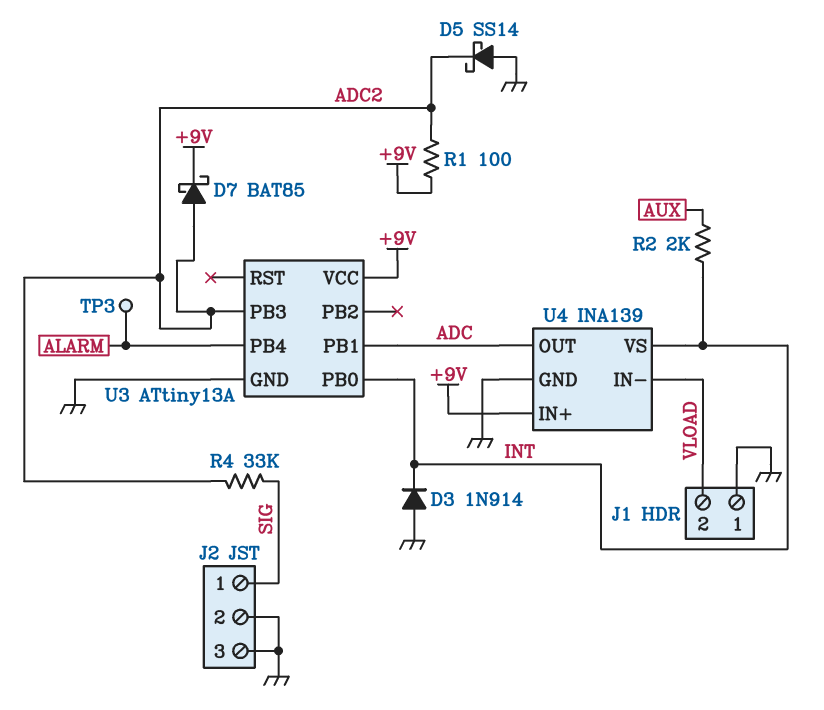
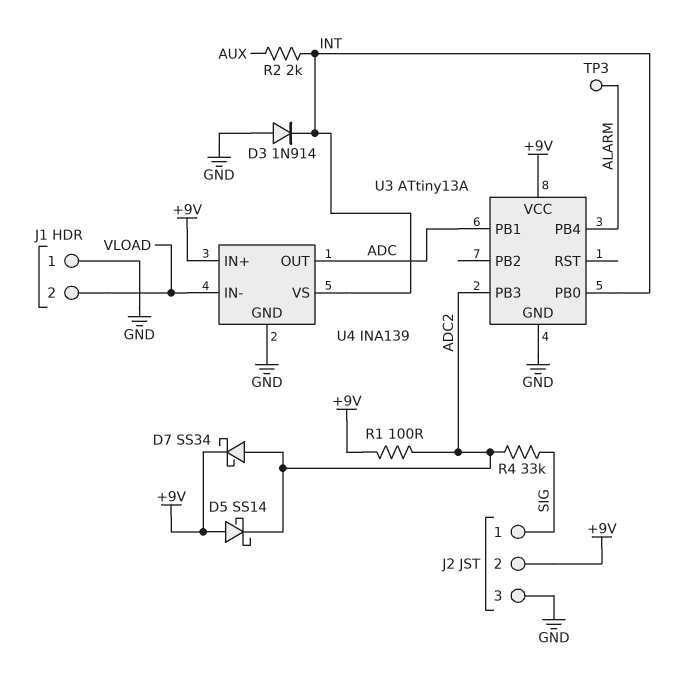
D5: schottky SS14 (A GND, K ADC2) -> schottky SS14 (A +9V, K ADC2)
D7: schottky BAT85 (A ADC2, K +9V) -> schottky SS34 (A ADC2, K +9V)
J2 pin 2: GND -> +9V

